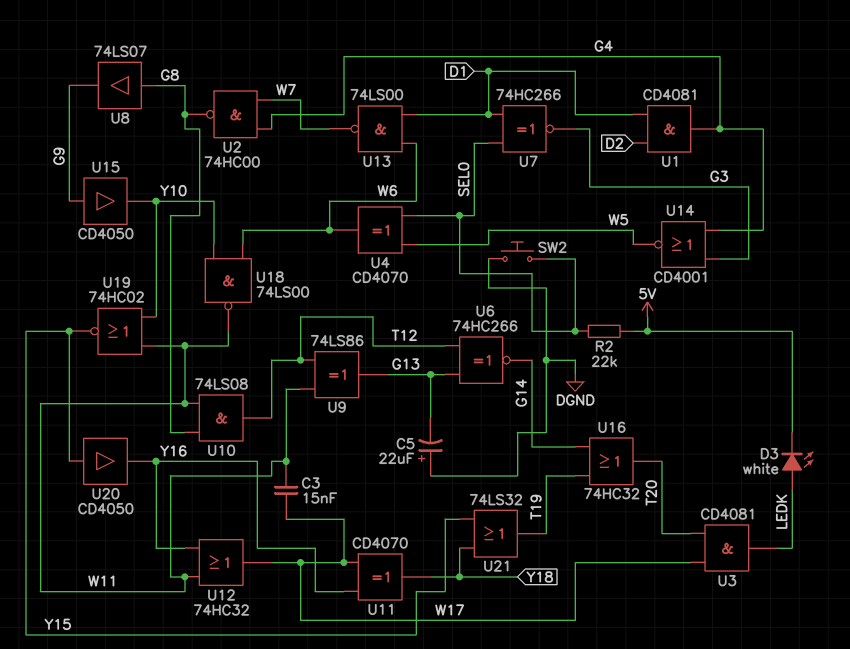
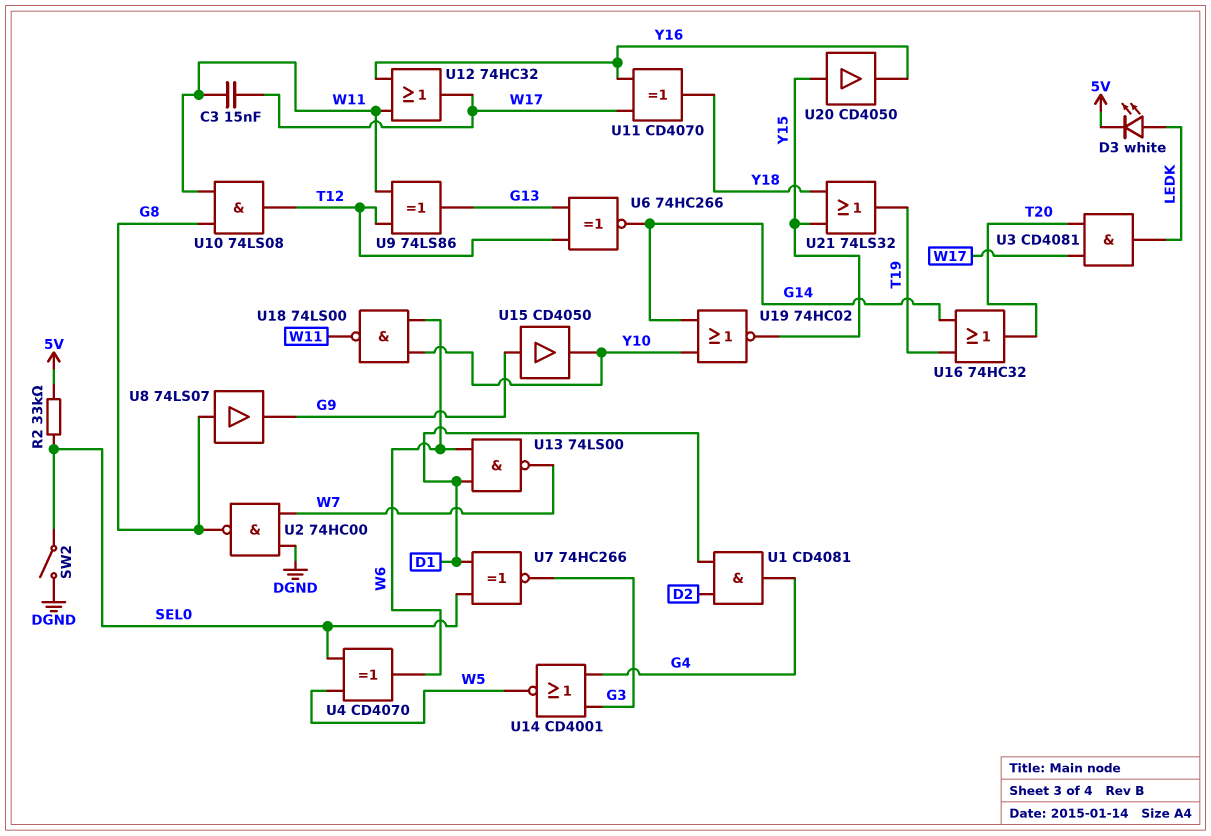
C5: 22uF (plus DGND, minus G13) -> none
R2: 22k (5V, SEL0) -> 33k (5V, SEL0)
SW2: button (DGND, SEL0) -> switch (DGND, SEL0)
U2: NAND 74HC00 (in G4, in W7, out G8) -> NAND 74HC00 (in DGND, in W7, out G8)
U19: NOR 74HC02 (in W11, in Y10, out Y15) -> NOR 74HC02 (in G14, in Y10, out Y15)

